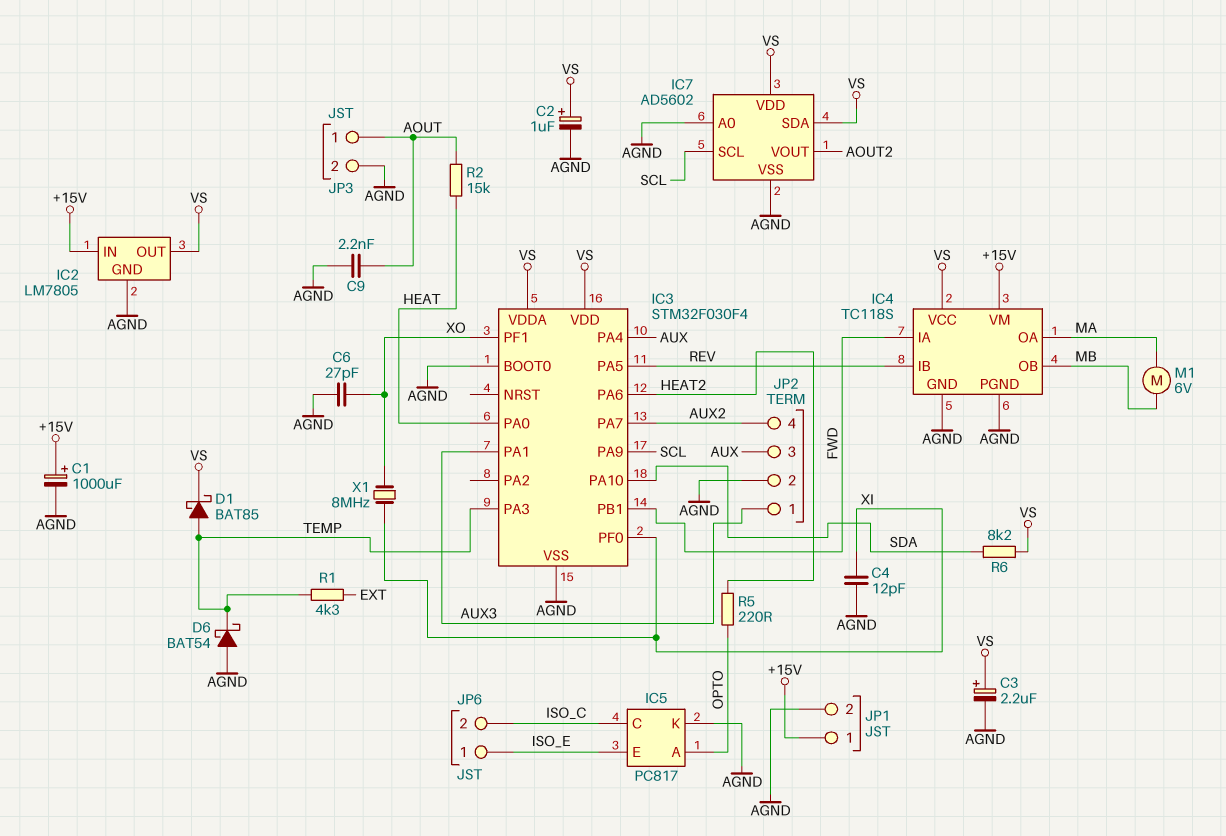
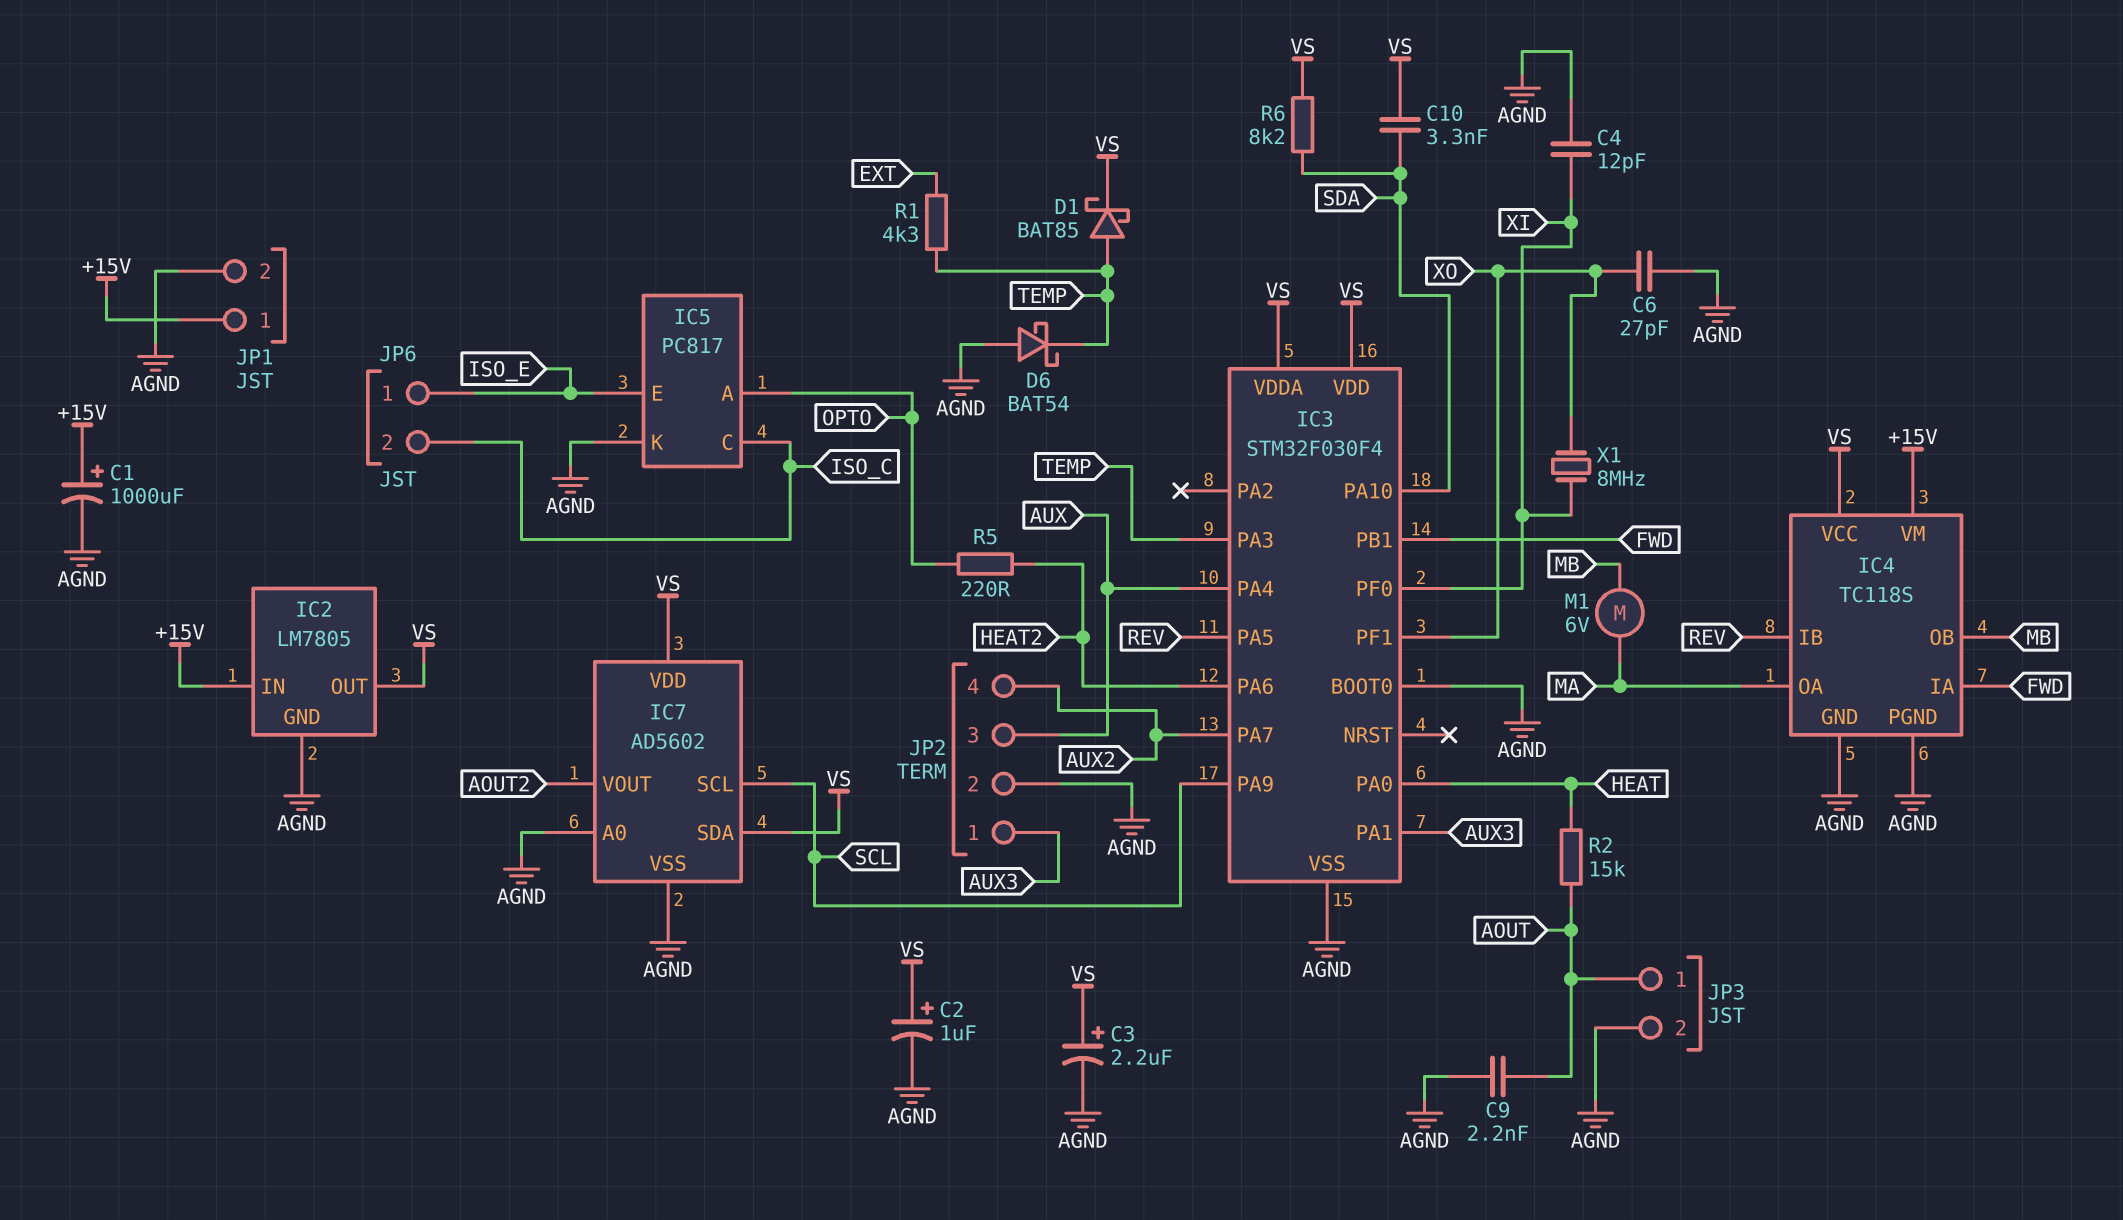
C10: none -> 3.3nF (SDA, VS)

